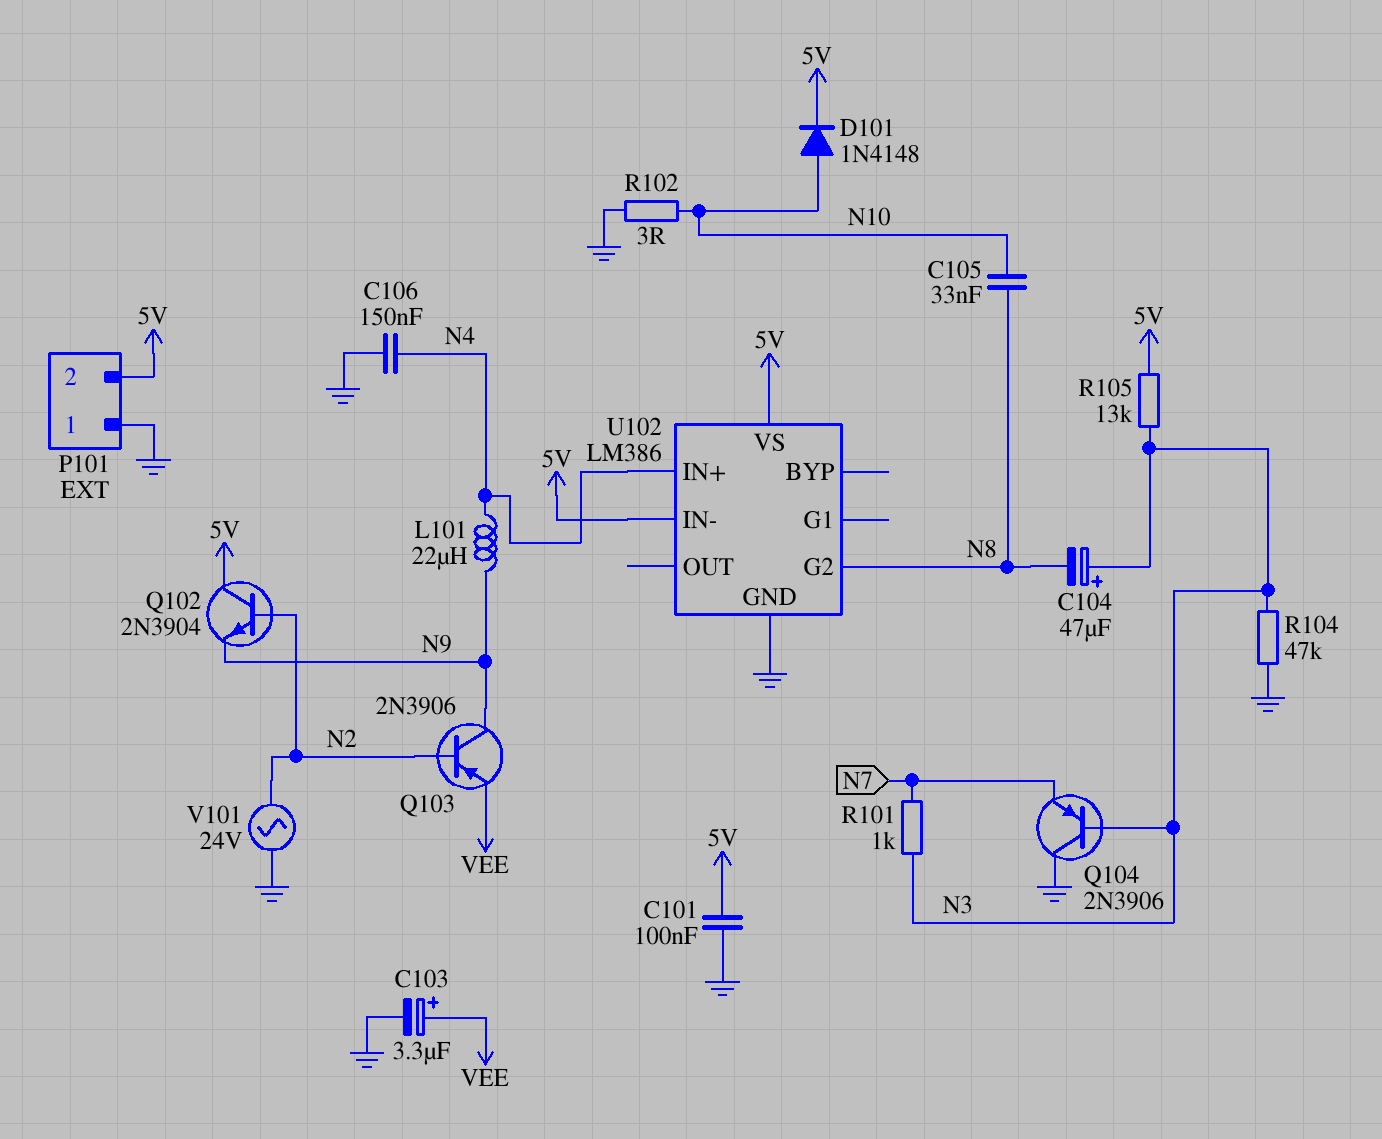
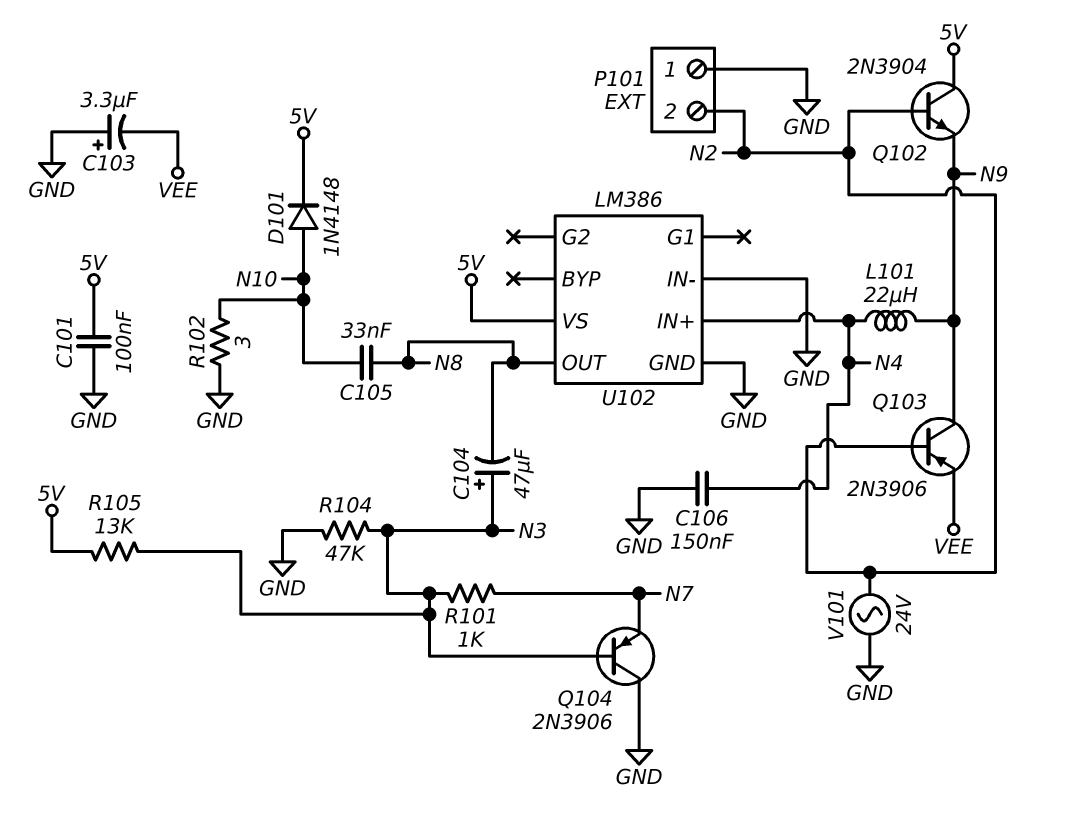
C103: 3.3uF (plus VEE, minus GND) -> 3.3uF (plus GND, minus VEE)
P101 pin 2: 5V -> N2
U102 pin G2: N8 -> none
U102 pin IN-: 5V -> GND
U102 pin OUT: none -> N8

